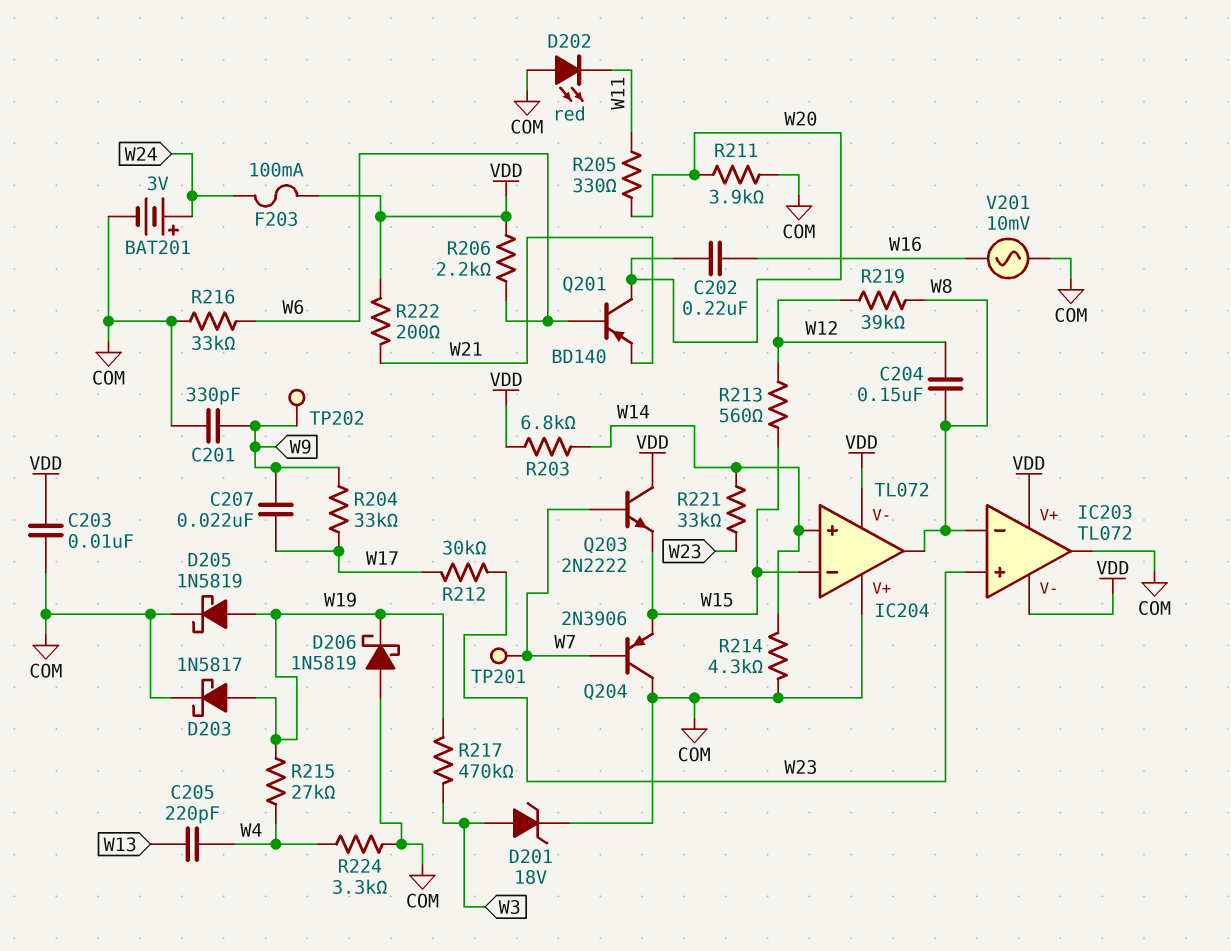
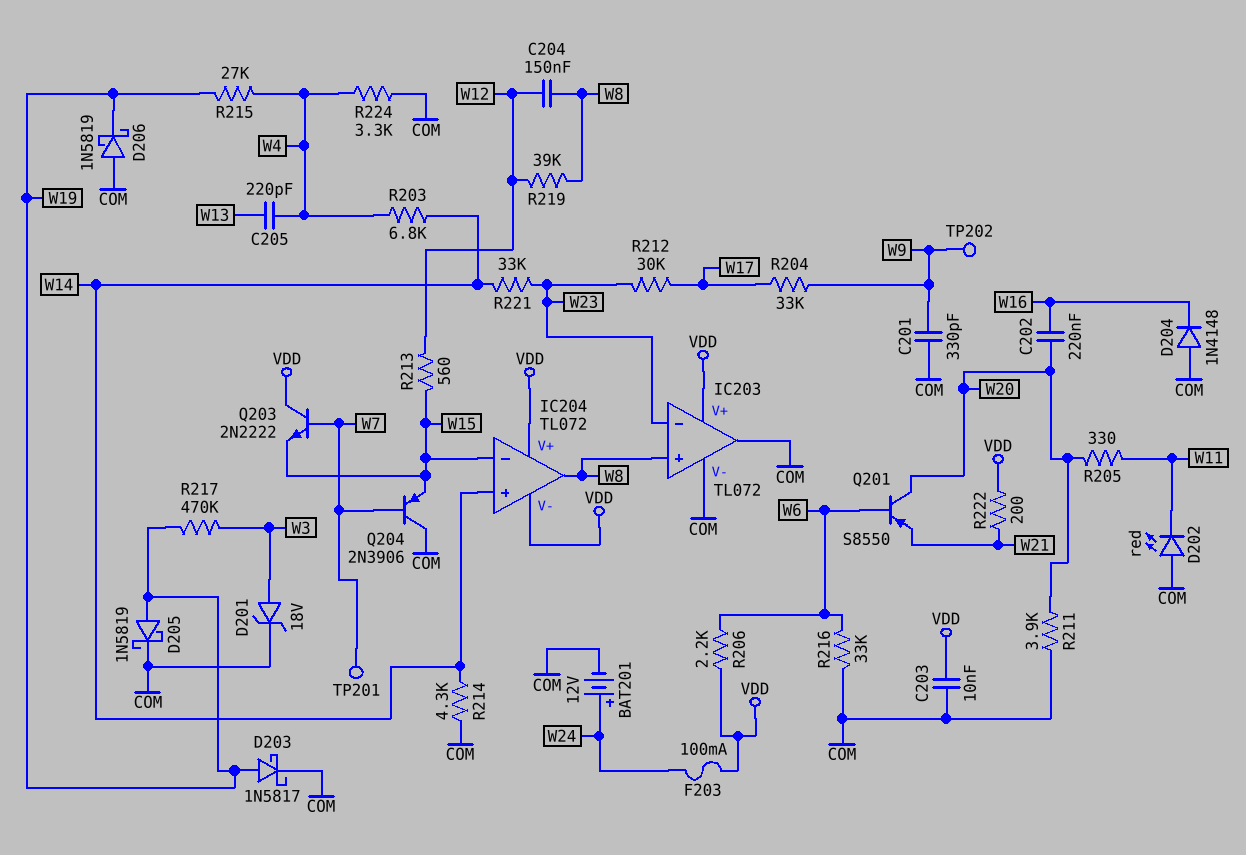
BAT201: 3V (plus W24, minus COM) -> 12V (plus W24, minus COM)
C207: 22nF (W9, W17) -> none
D204: none -> diode 1N4148 (A COM, K W16)
IC203 pin V-: VDD -> COM
IC203 pin in+: W23 -> W8
IC203 pin in-: W8 -> W23
IC204 pin V+: COM -> VDD
Q201: PNP BD140 (B W6, C W20, E W21) -> PNP S8550 (B W6, C W20, E W21)
R203: 6.8k (VDD, W14) -> 6.8k (W4, W14)
V201: AC 10mV (COM, W16) -> none

